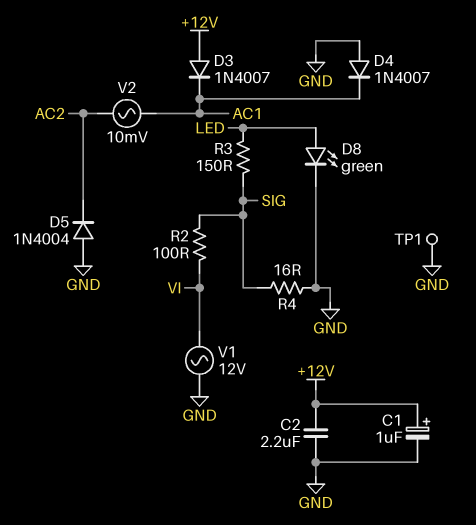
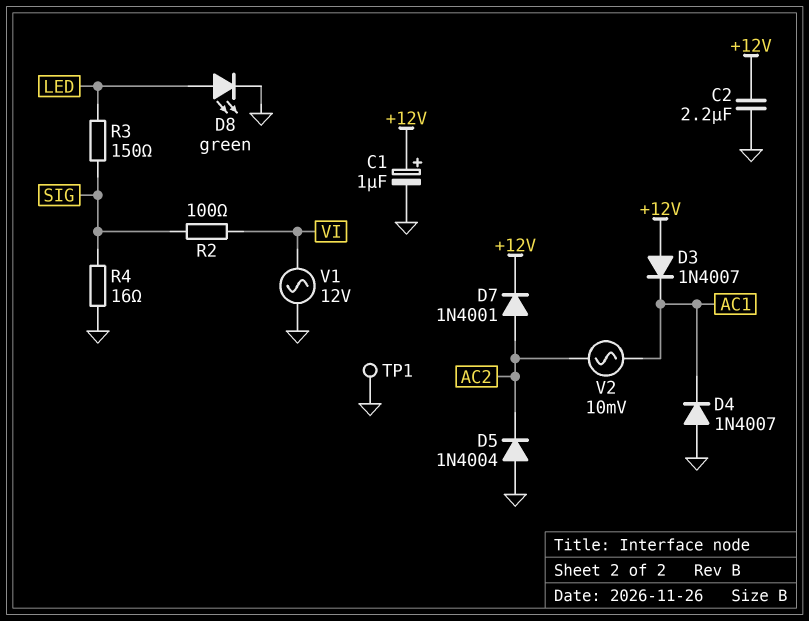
D7: none -> diode 1N4001 (A AC2, K +12V)

